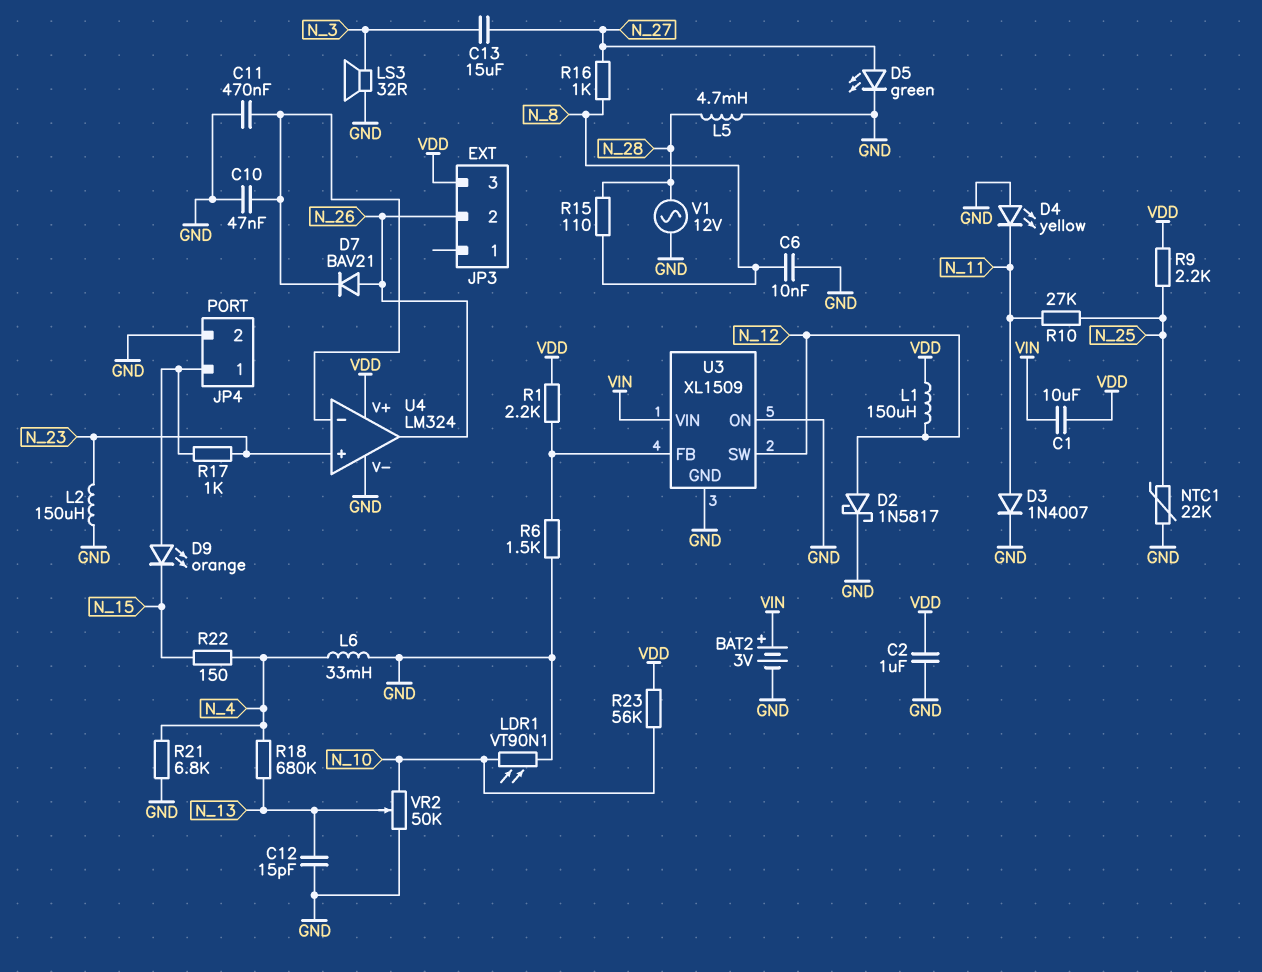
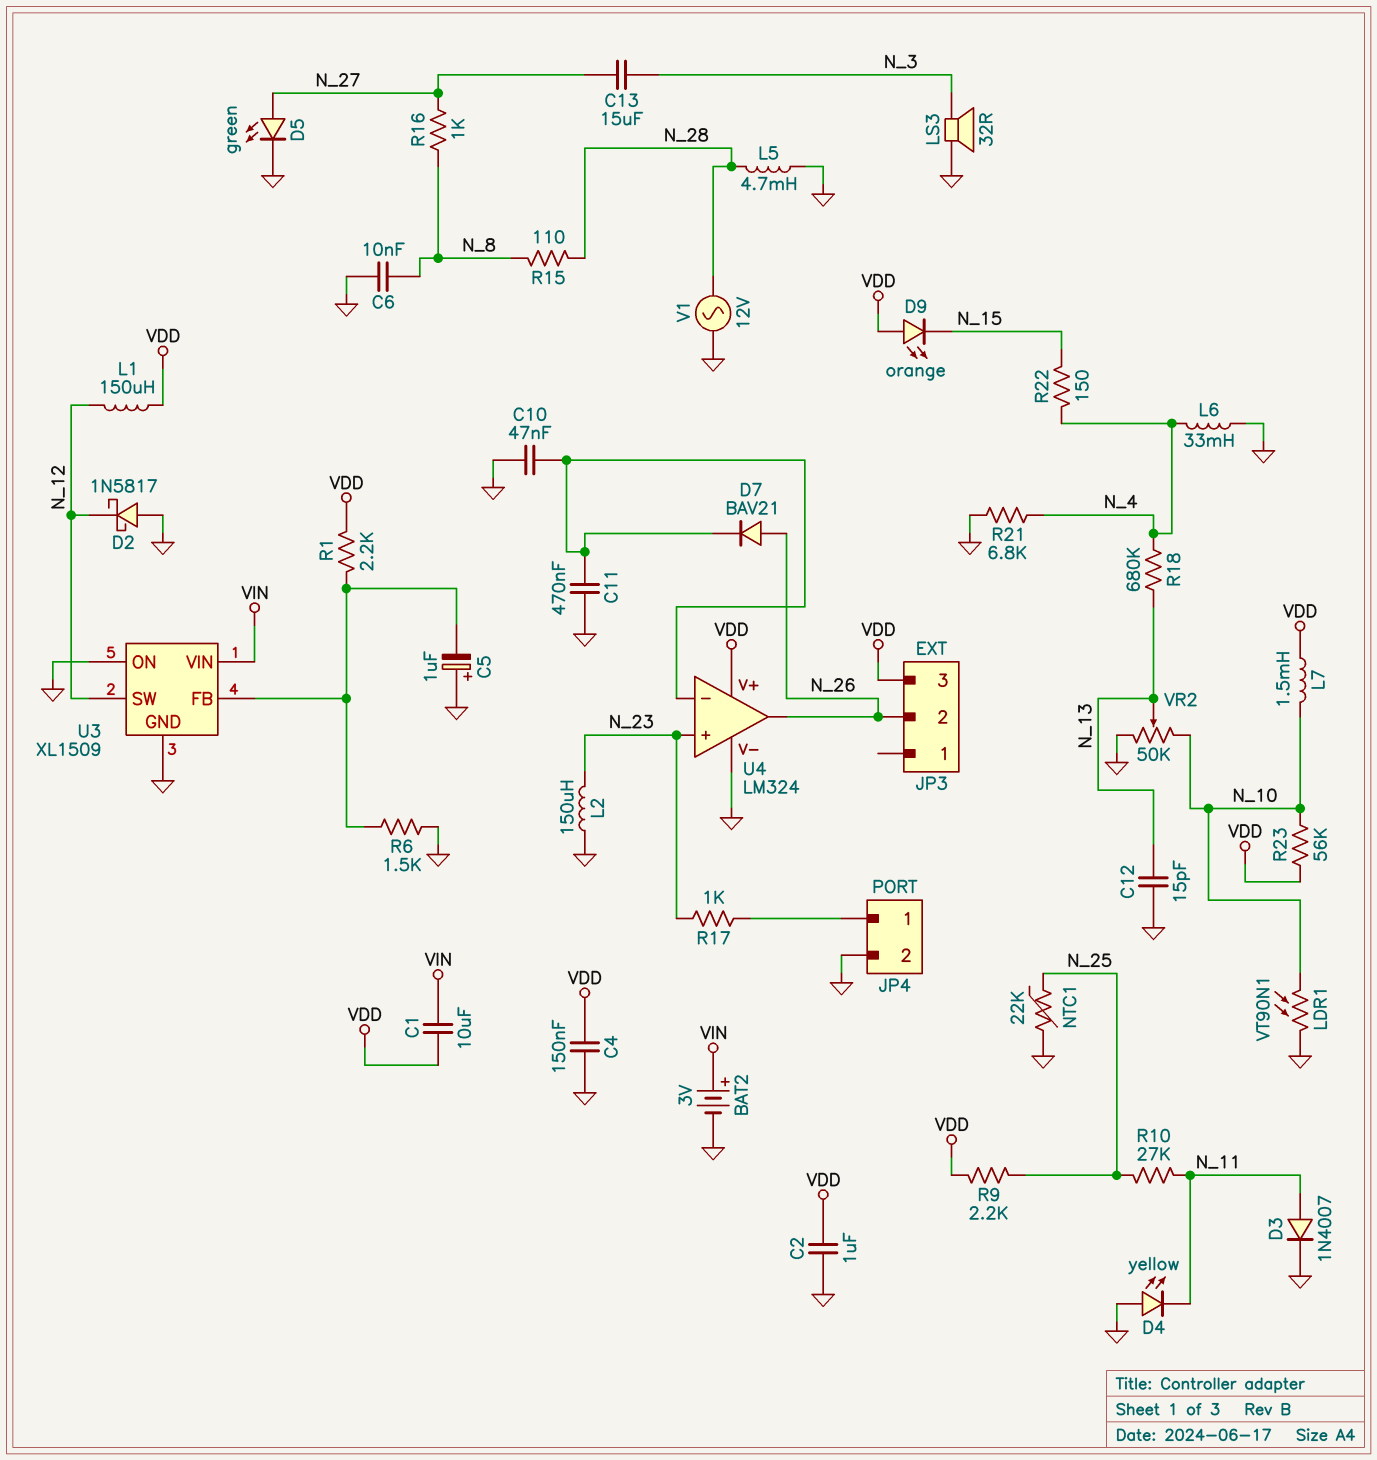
C4: none -> 150nF (GND, VDD)
C5: none -> 1uF (plus GND, minus U3/FB)
D2: schottky 1N5817 (A N_12, K GND) -> schottky 1N5817 (A GND, K N_12)
D9: LED orange (A JP4/1, K N_15) -> LED orange (A VDD, K N_15)
L7: none -> 1.5mH (N_10, VDD)

